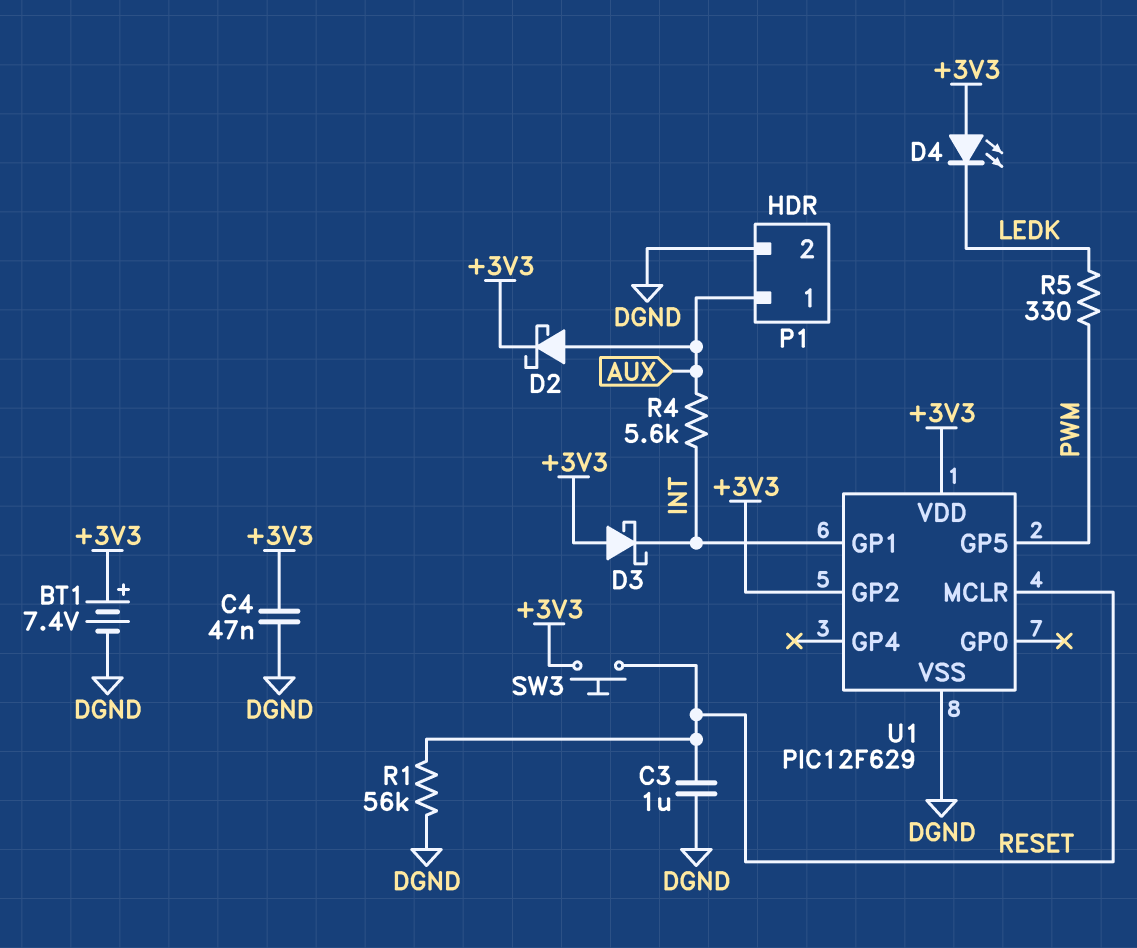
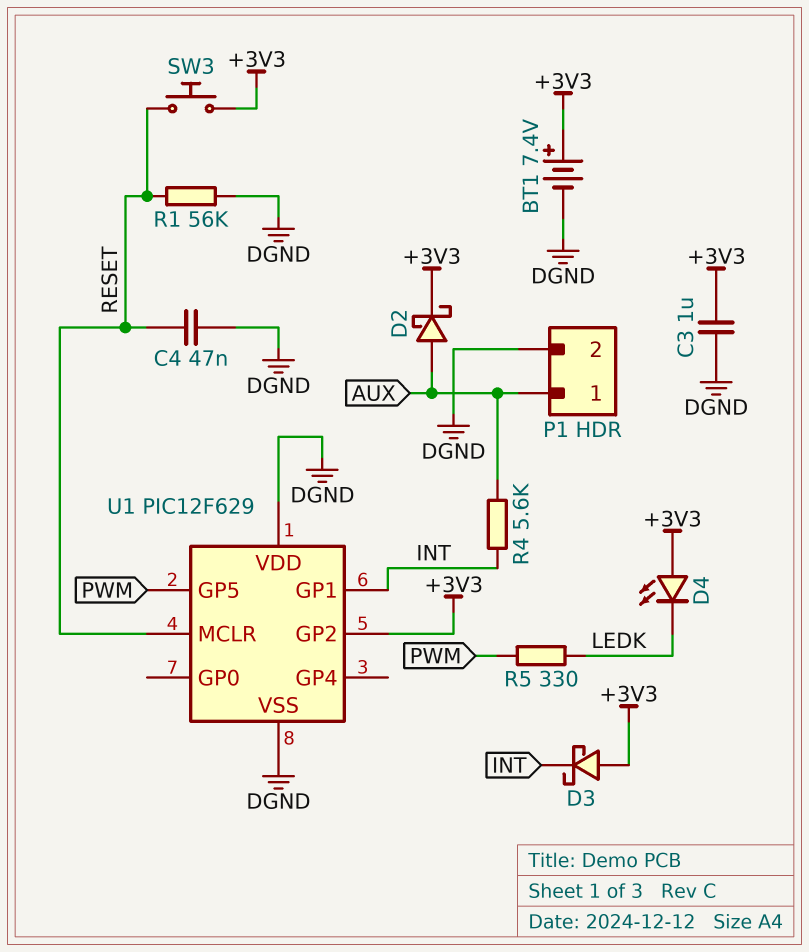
C3: 1uF (DGND, RESET) -> 1uF (+3V3, DGND)
C4: 47nF (+3V3, DGND) -> 47nF (DGND, RESET)
U1 pin VDD: +3V3 -> DGND

